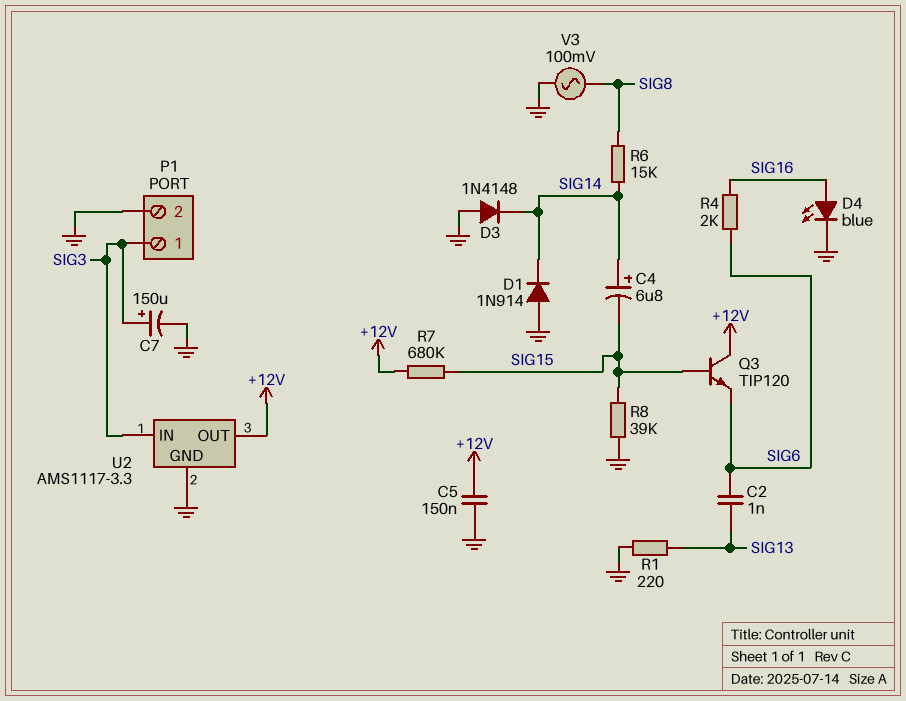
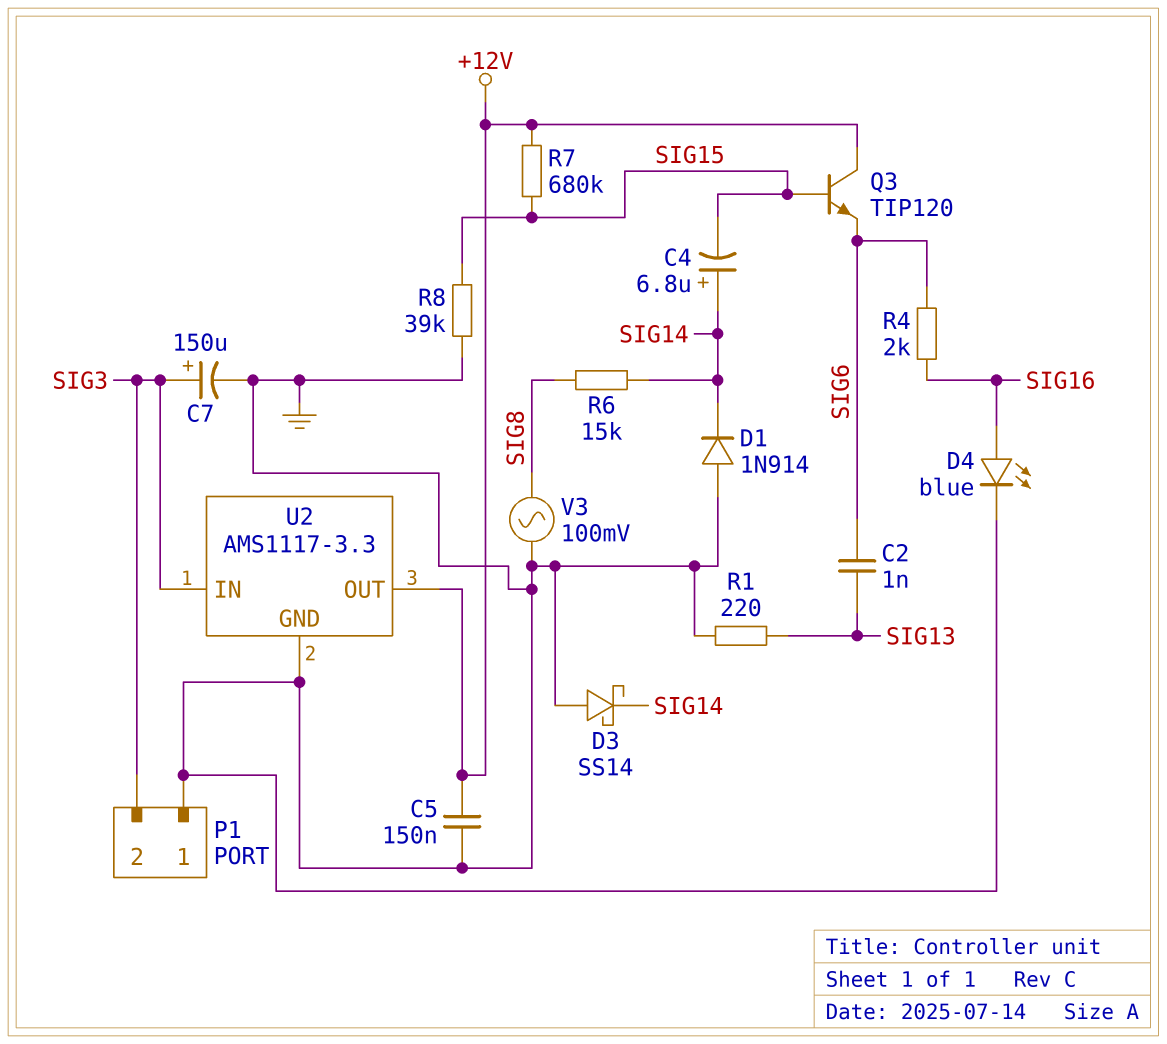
D3: diode 1N4148 (A GND, K SIG14) -> schottky SS14 (A GND, K SIG14)
P1 pin 1: SIG3 -> GND
P1 pin 2: GND -> SIG3

